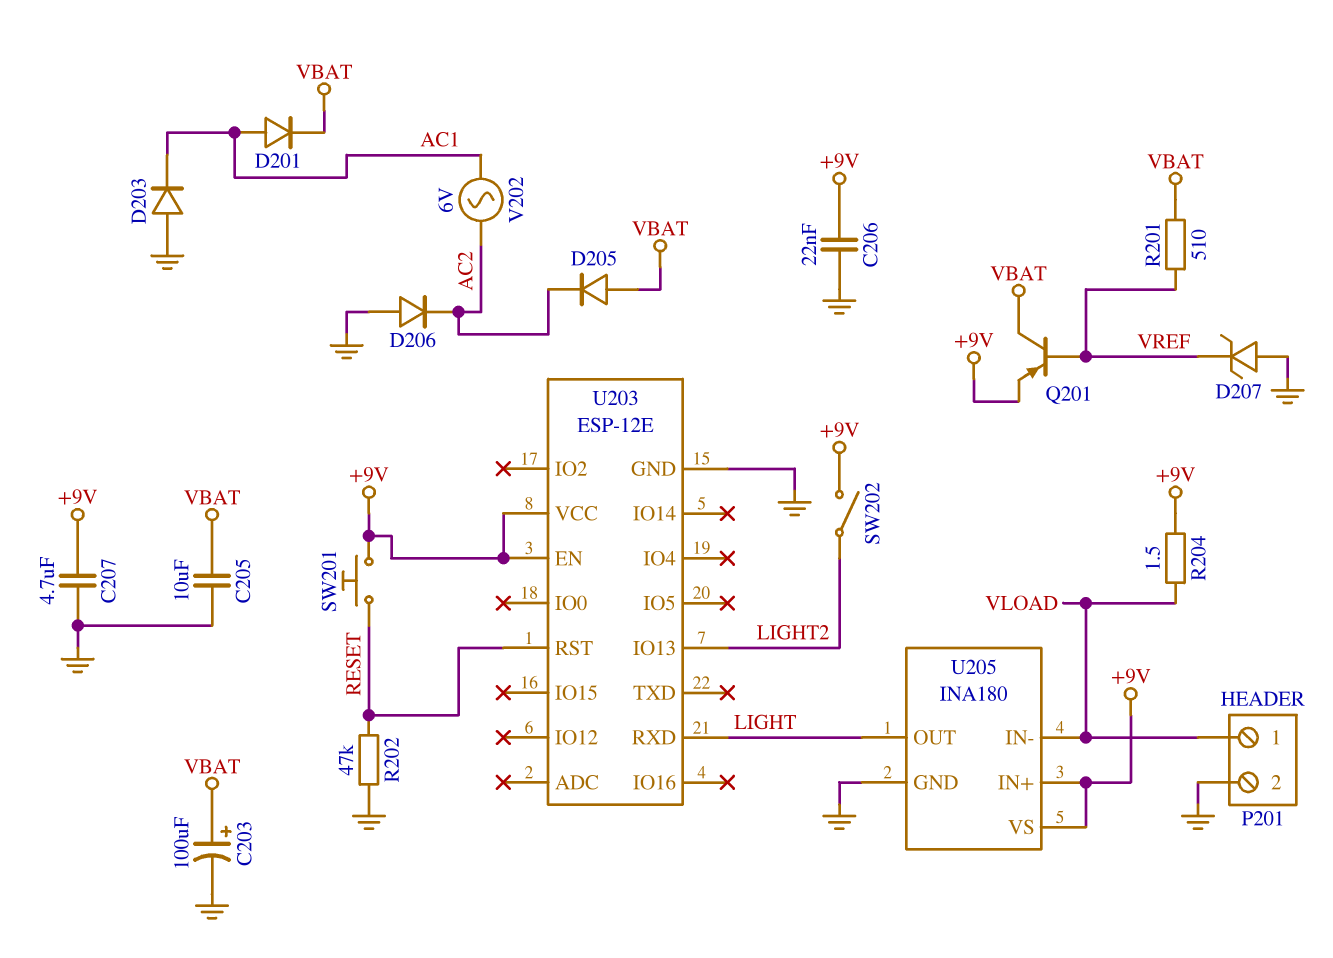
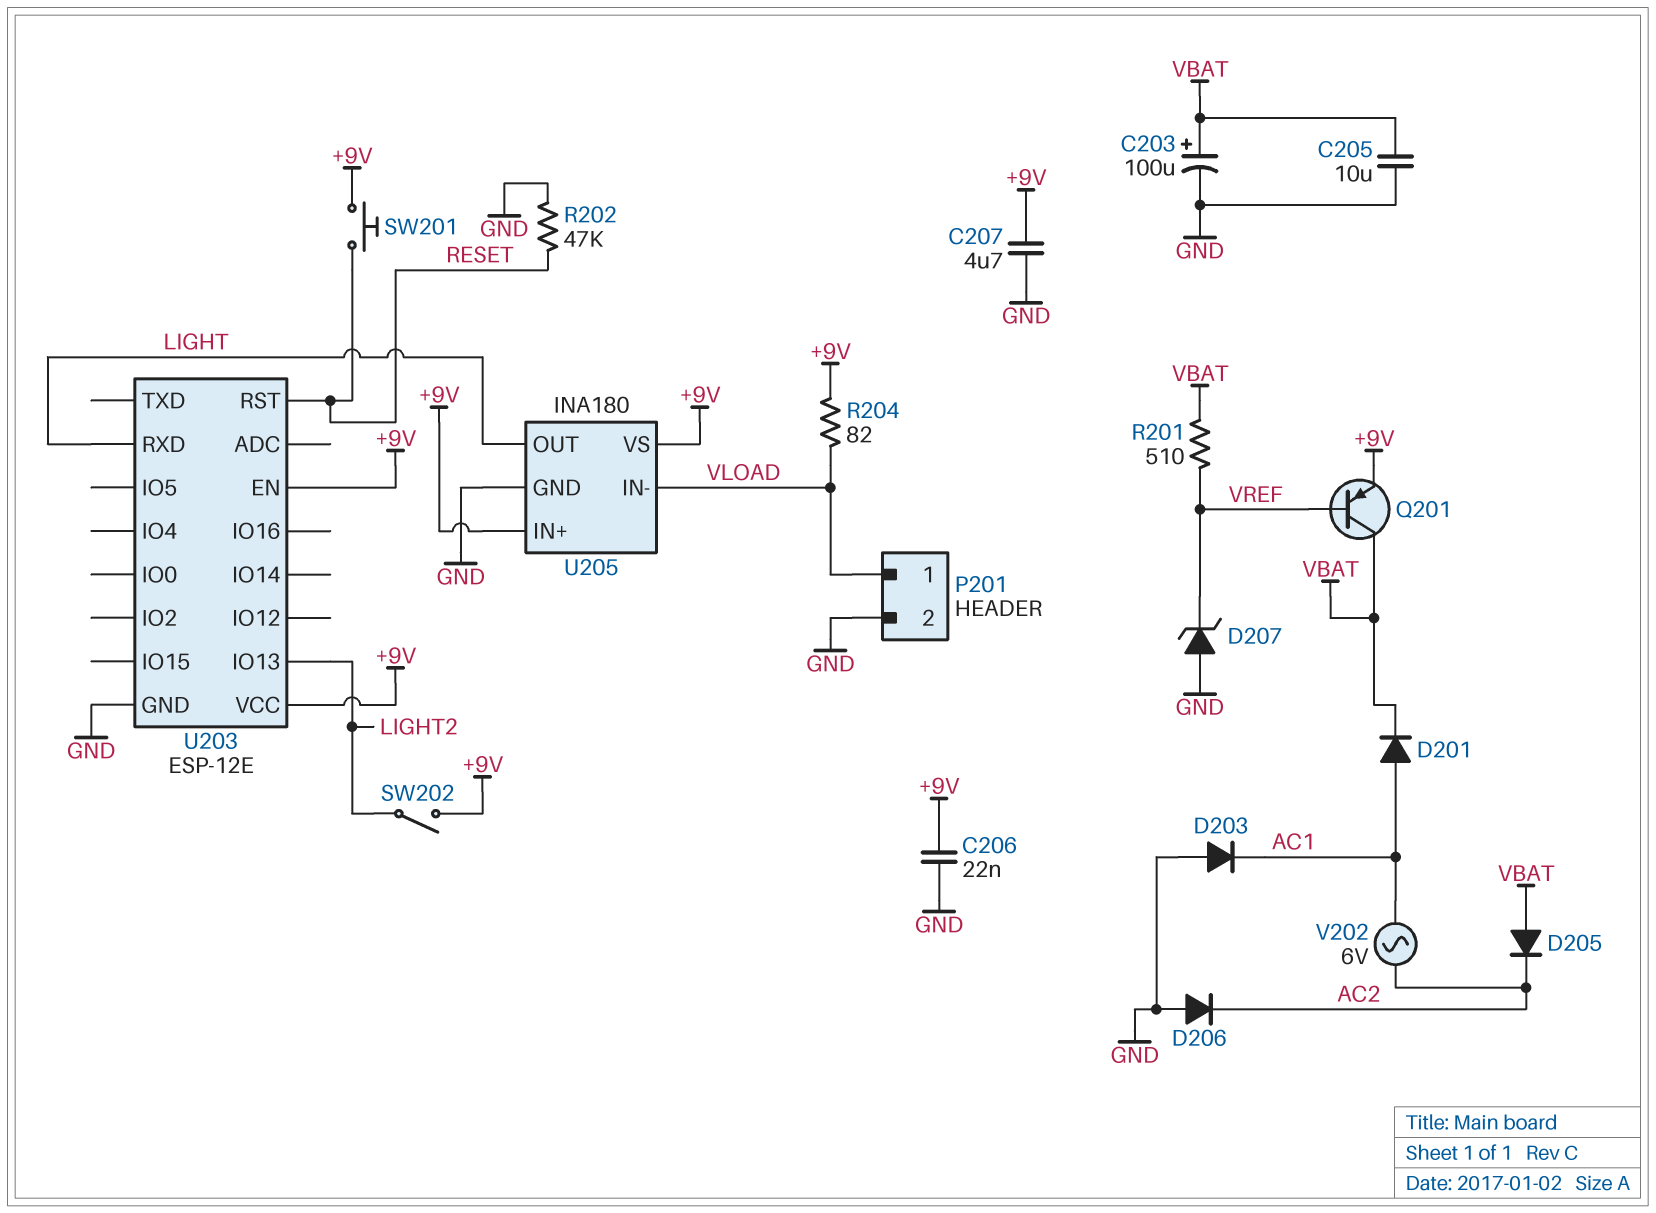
R204: 1.5 (+9V, VLOAD) -> 82 (+9V, VLOAD)

